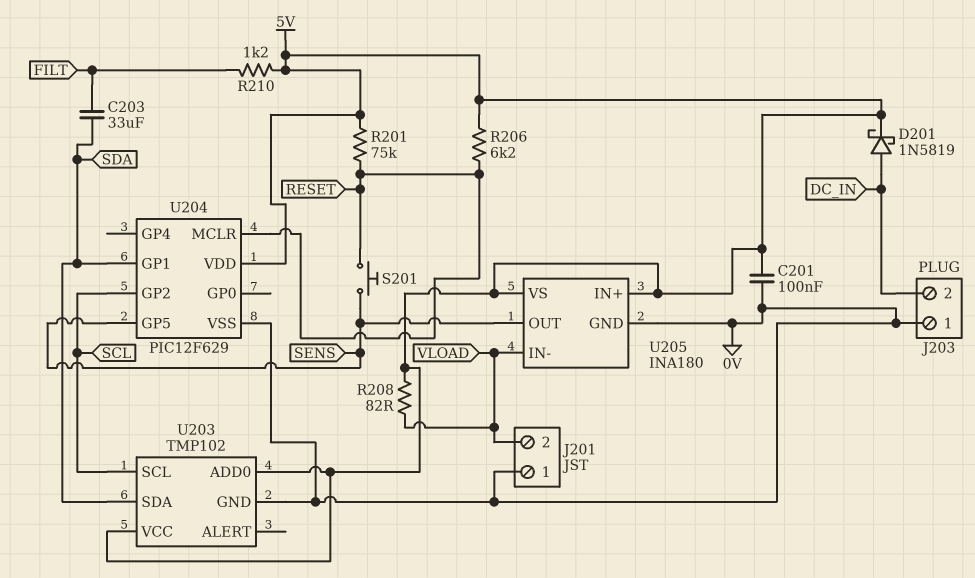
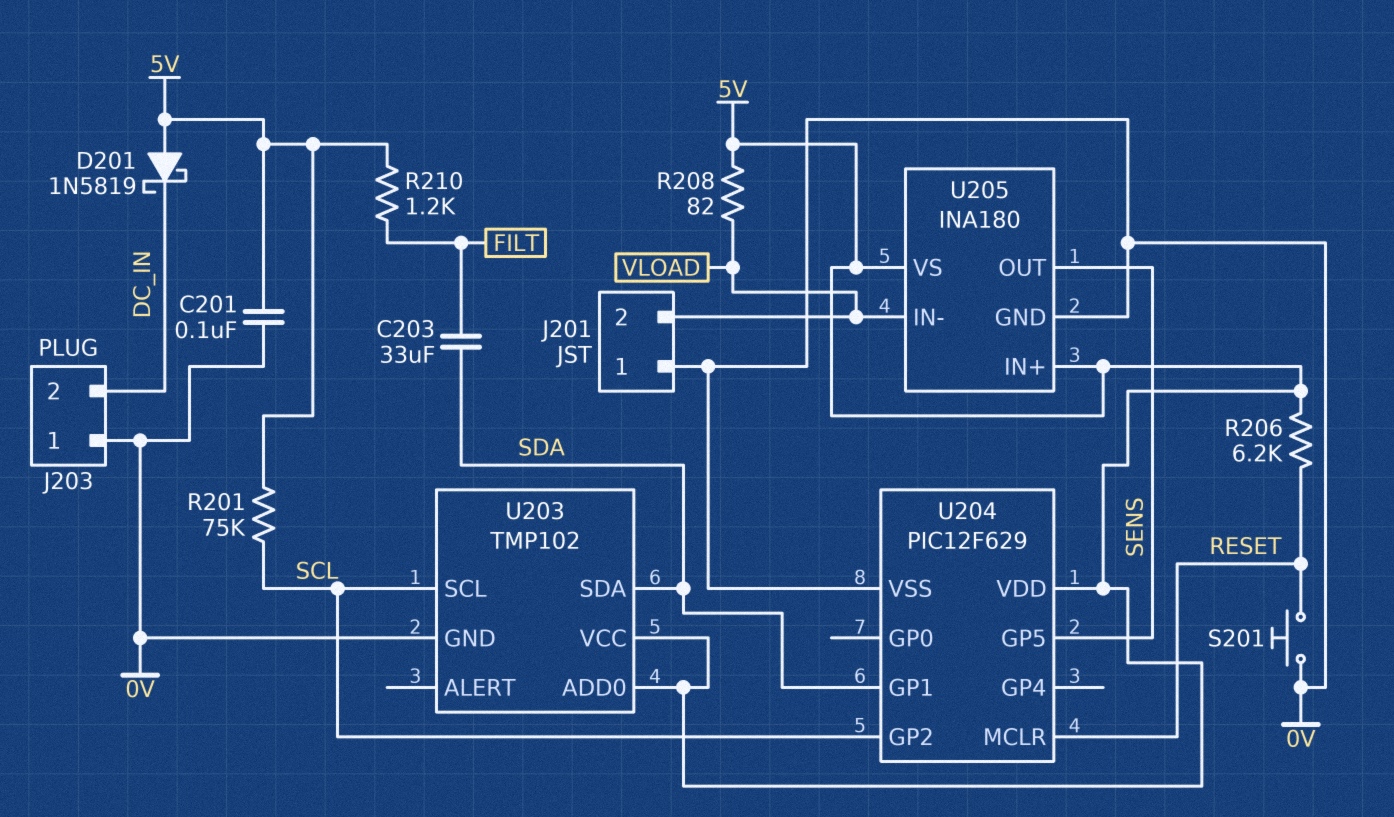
D201: schottky 1N5819 (A DC_IN, K 5V) -> schottky 1N5819 (A 5V, K DC_IN)
R201: 75k (5V, RESET) -> 75k (5V, SCL)
S201: button (RESET, SENS) -> button (0V, RESET)

